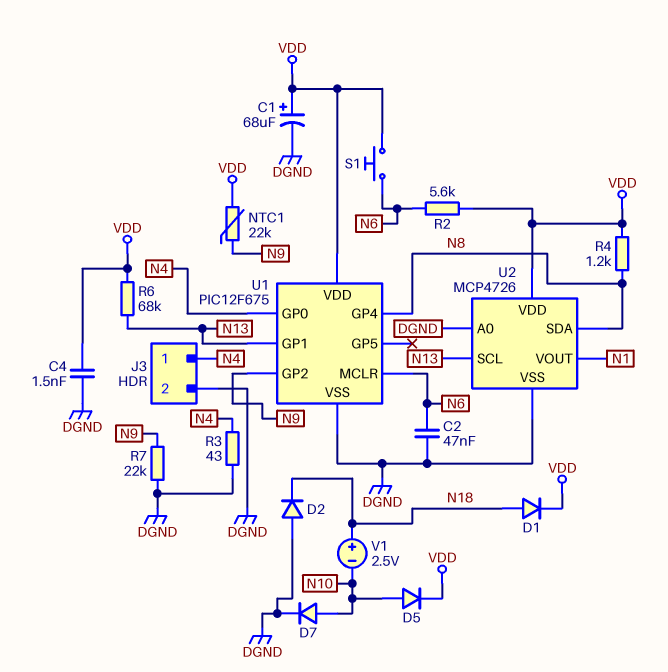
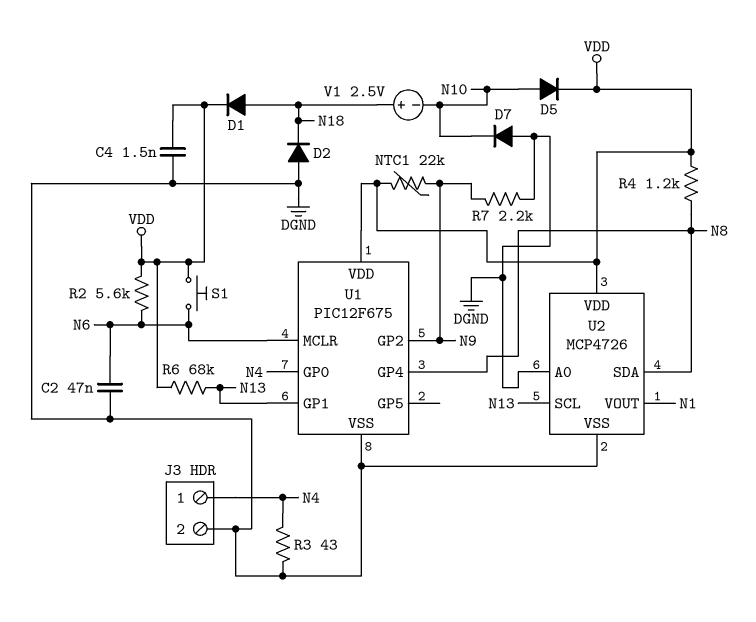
C1: 68uF (plus VDD, minus DGND) -> none
D7: diode (A N10, K DGND) -> diode (A DGND, K N10)
R7: 22k (DGND, N9) -> 2.2k (DGND, N9)

